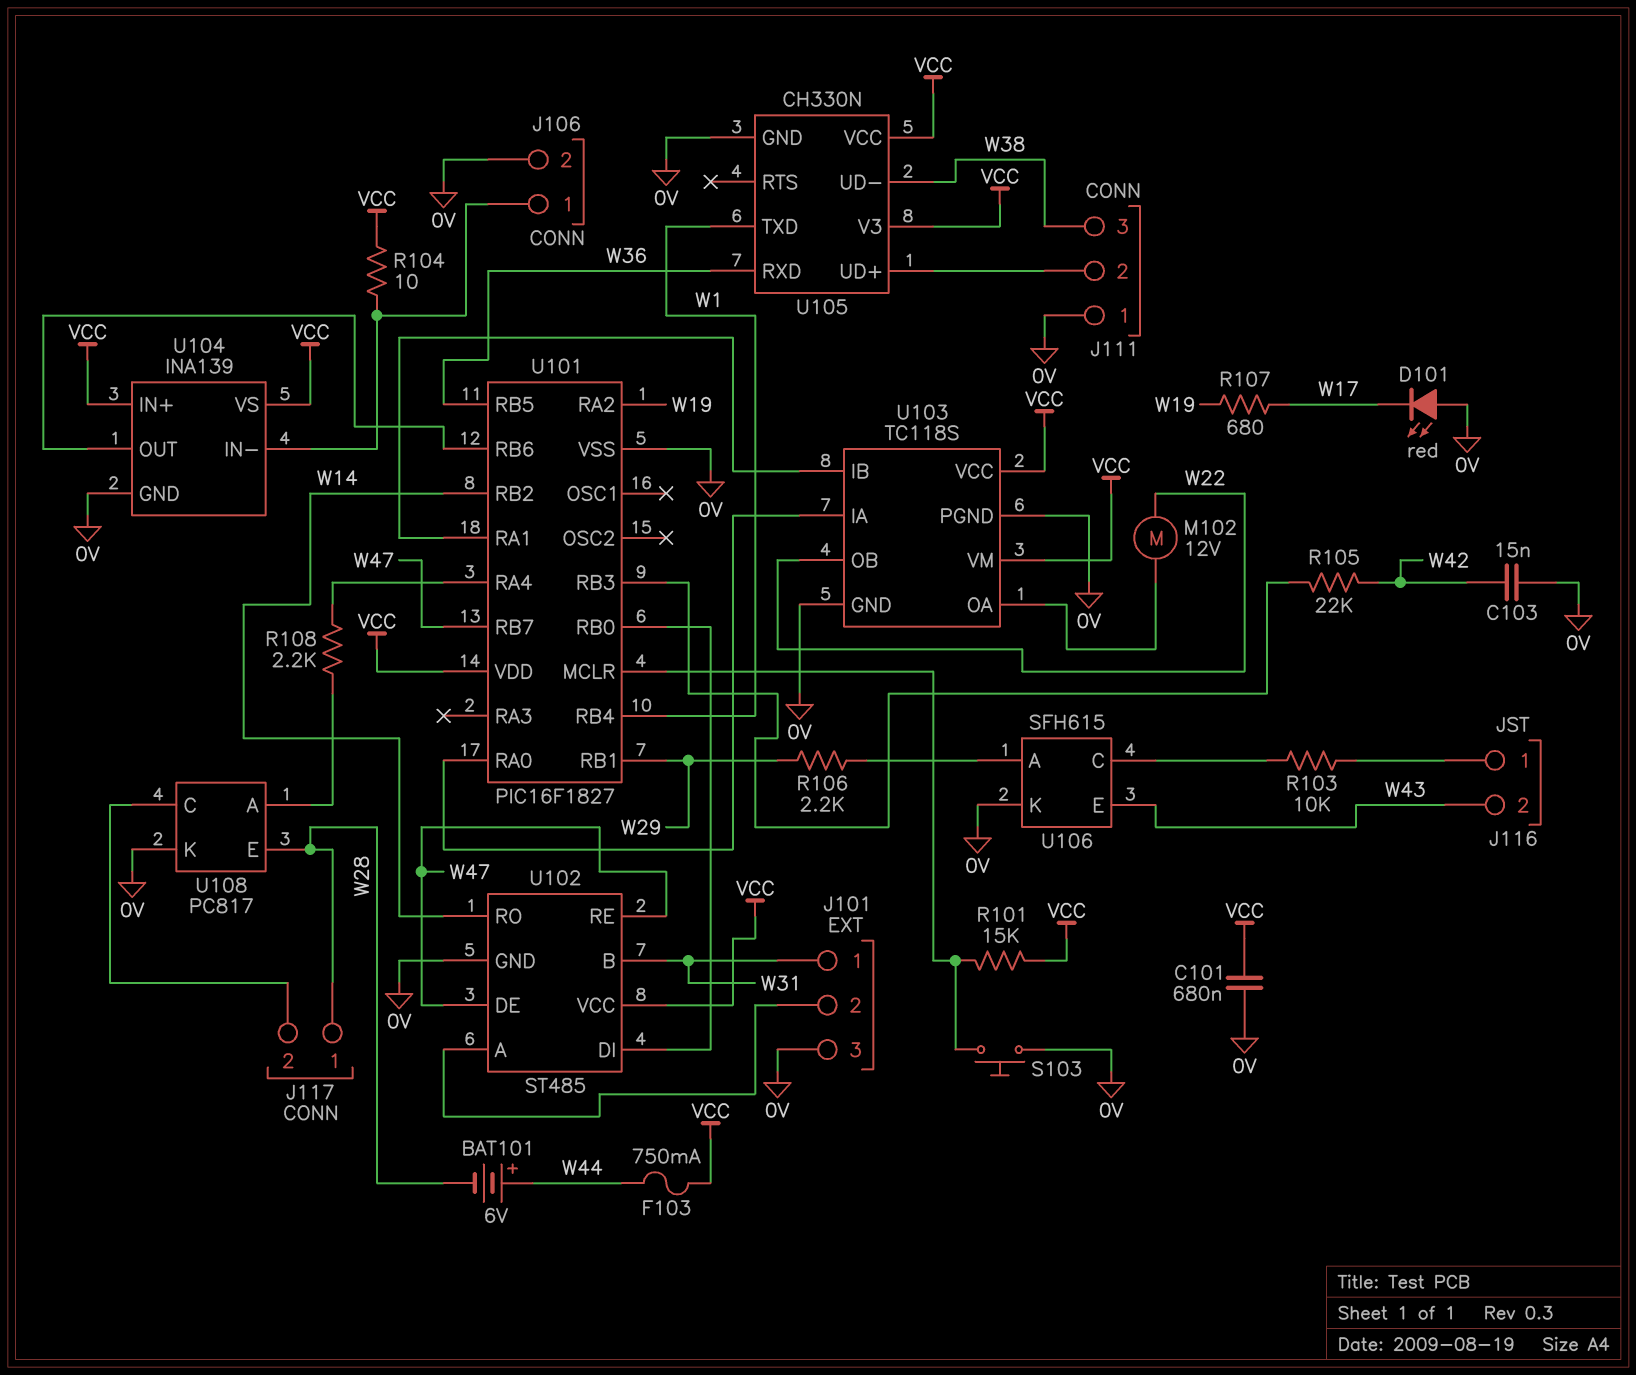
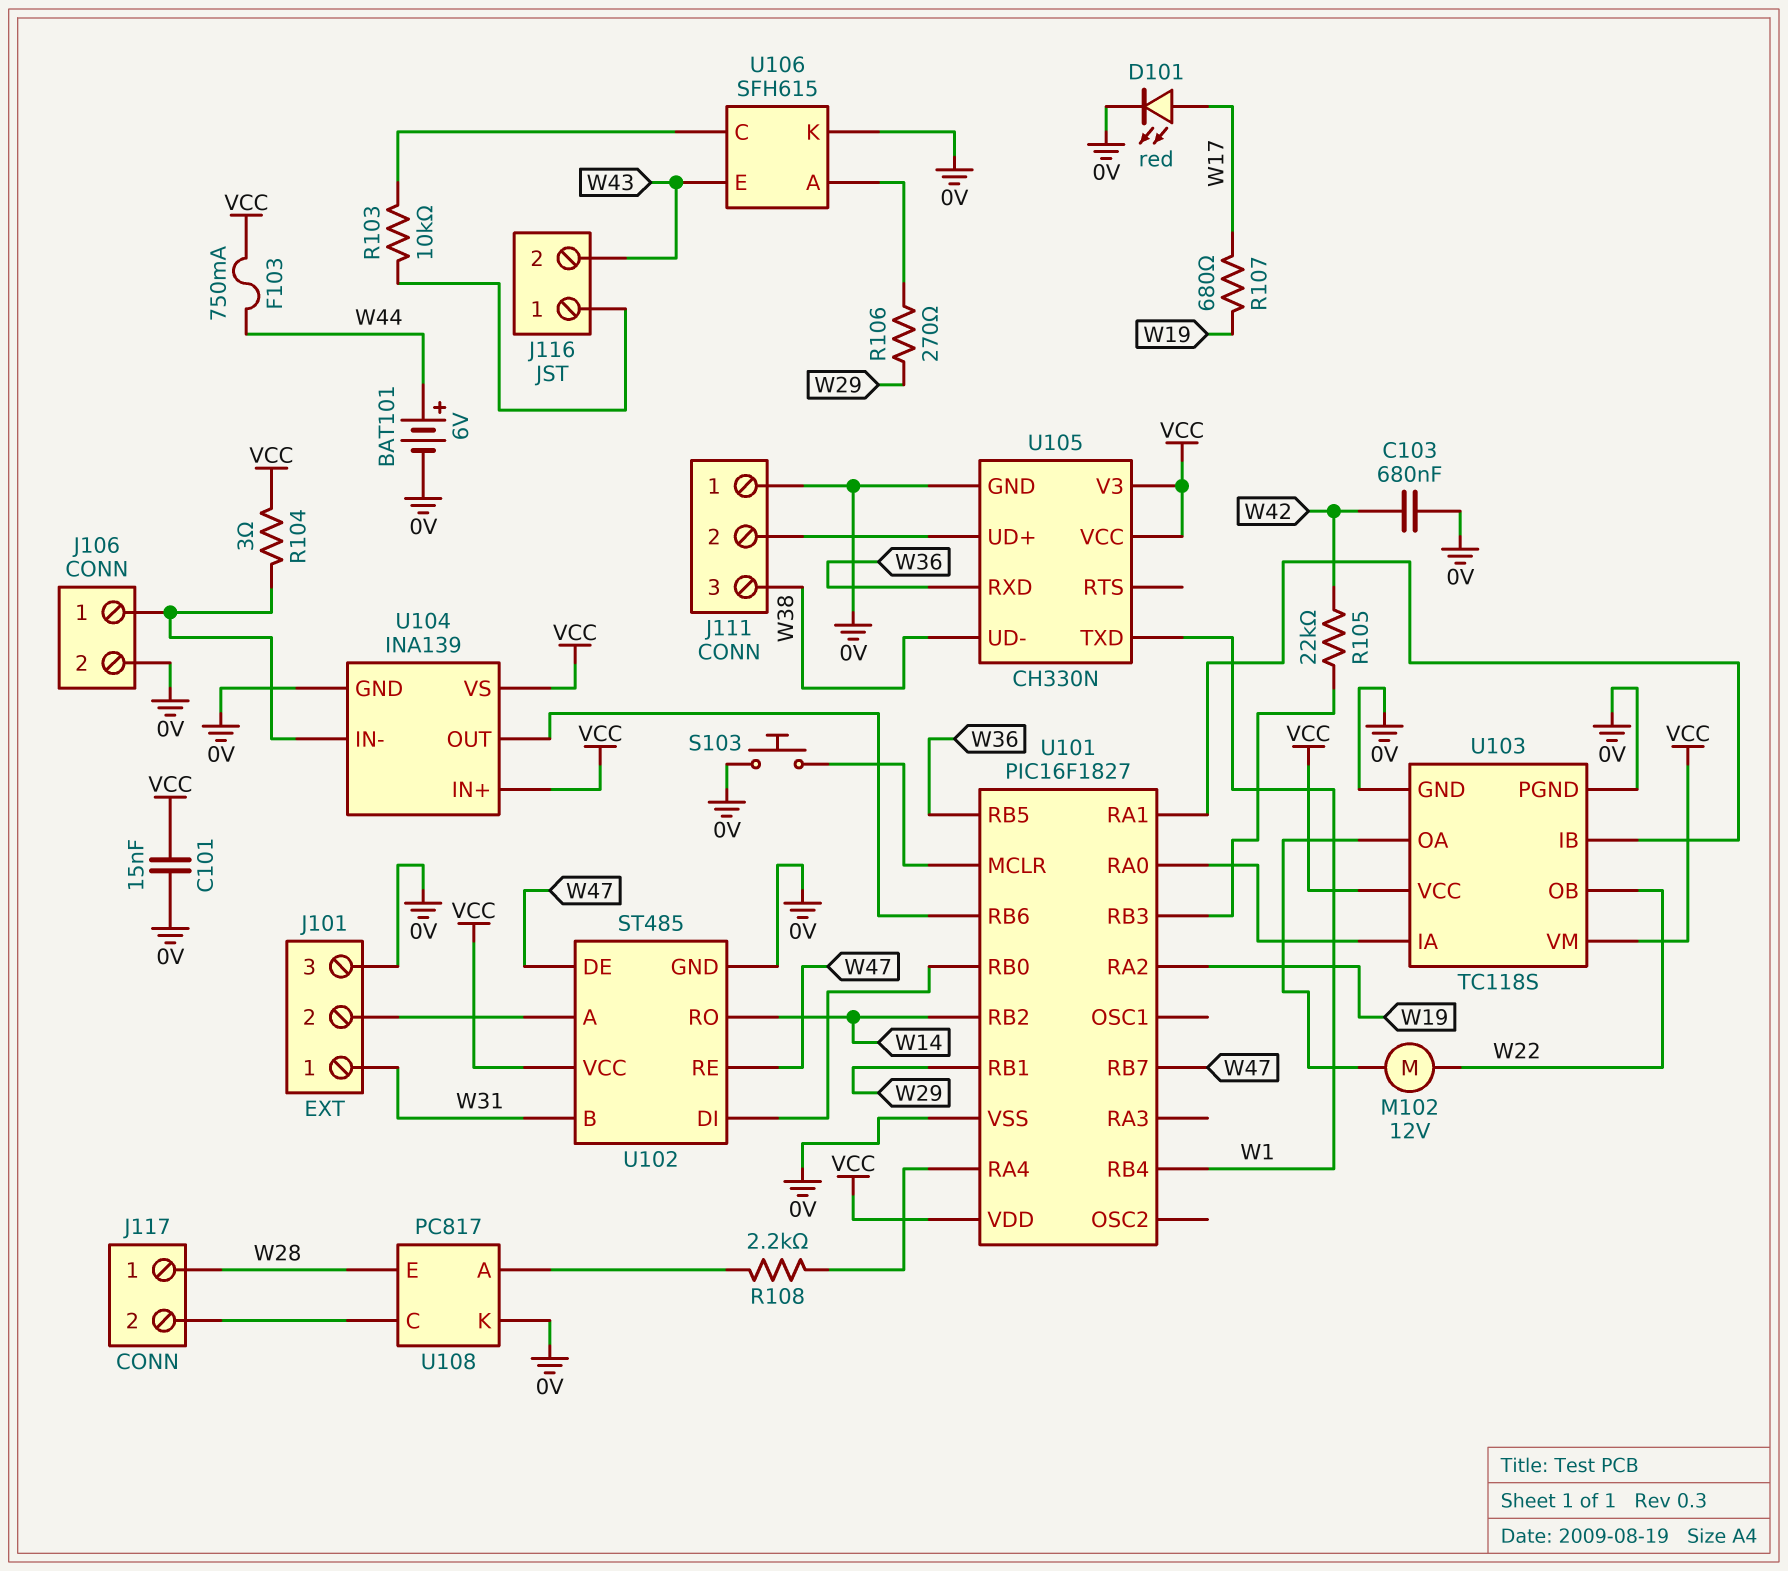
BAT101: 6V (plus W44, minus W28) -> 6V (plus W44, minus 0V)
C101: 680nF (0V, VCC) -> 15nF (0V, VCC)
C103: 15nF (0V, W42) -> 680nF (0V, W42)
D101: LED red (A 0V, K W17) -> LED red (A W17, K 0V)
R101: 15k (U101/MCLR, VCC) -> none
R104: 10 (J106/1, VCC) -> 3 (J106/1, VCC)
R106: 2.2k (U106/A, W29) -> 270 (U106/A, W29)

